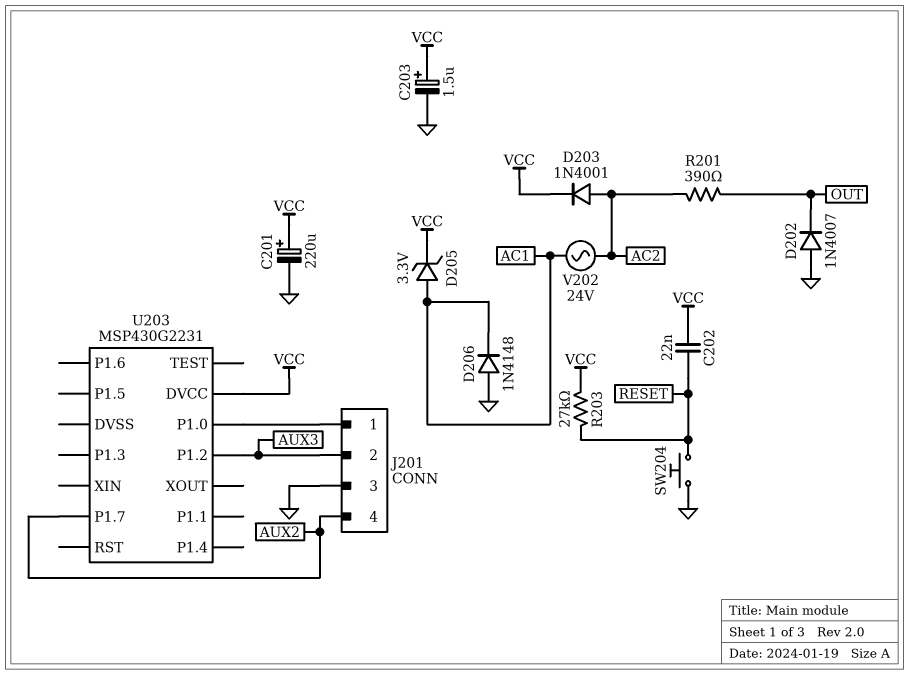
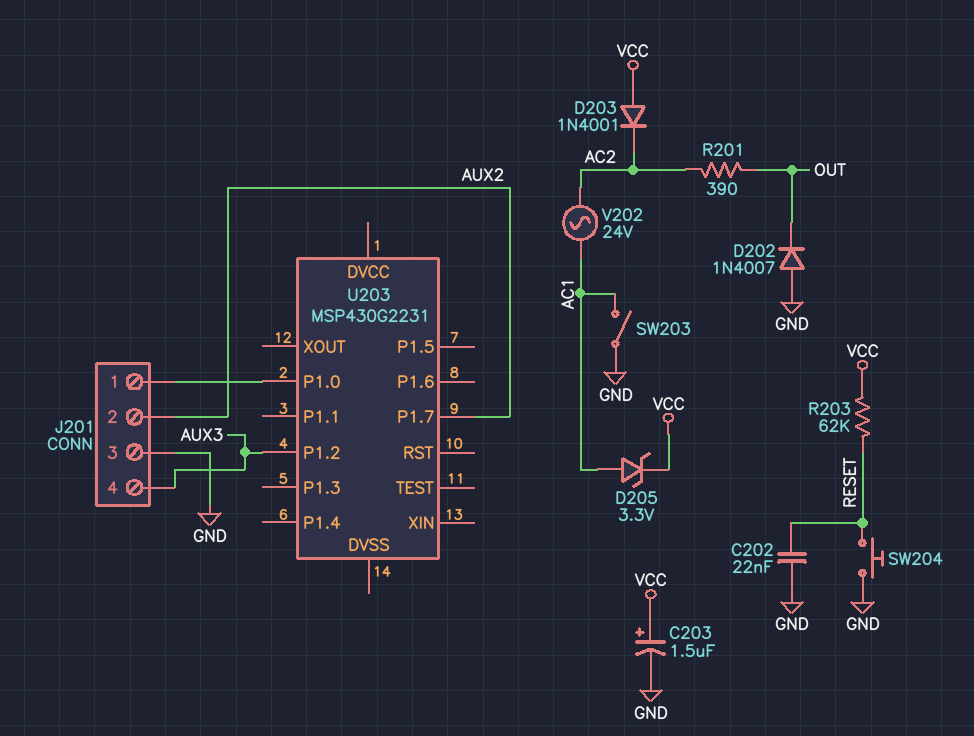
C201: 220uF (plus VCC, minus GND) -> none
C202: 22nF (RESET, VCC) -> 22nF (GND, RESET)
D203: diode 1N4001 (A AC2, K VCC) -> diode 1N4001 (A VCC, K AC2)
D206: diode 1N4148 (A GND, K AC1) -> none
J201 pin 2: AUX3 -> AUX2
J201 pin 4: AUX2 -> AUX3
R203: 27k (RESET, VCC) -> 62k (RESET, VCC)
SW203: none -> switch (AC1, GND)
U203 pin DVCC: VCC -> none

